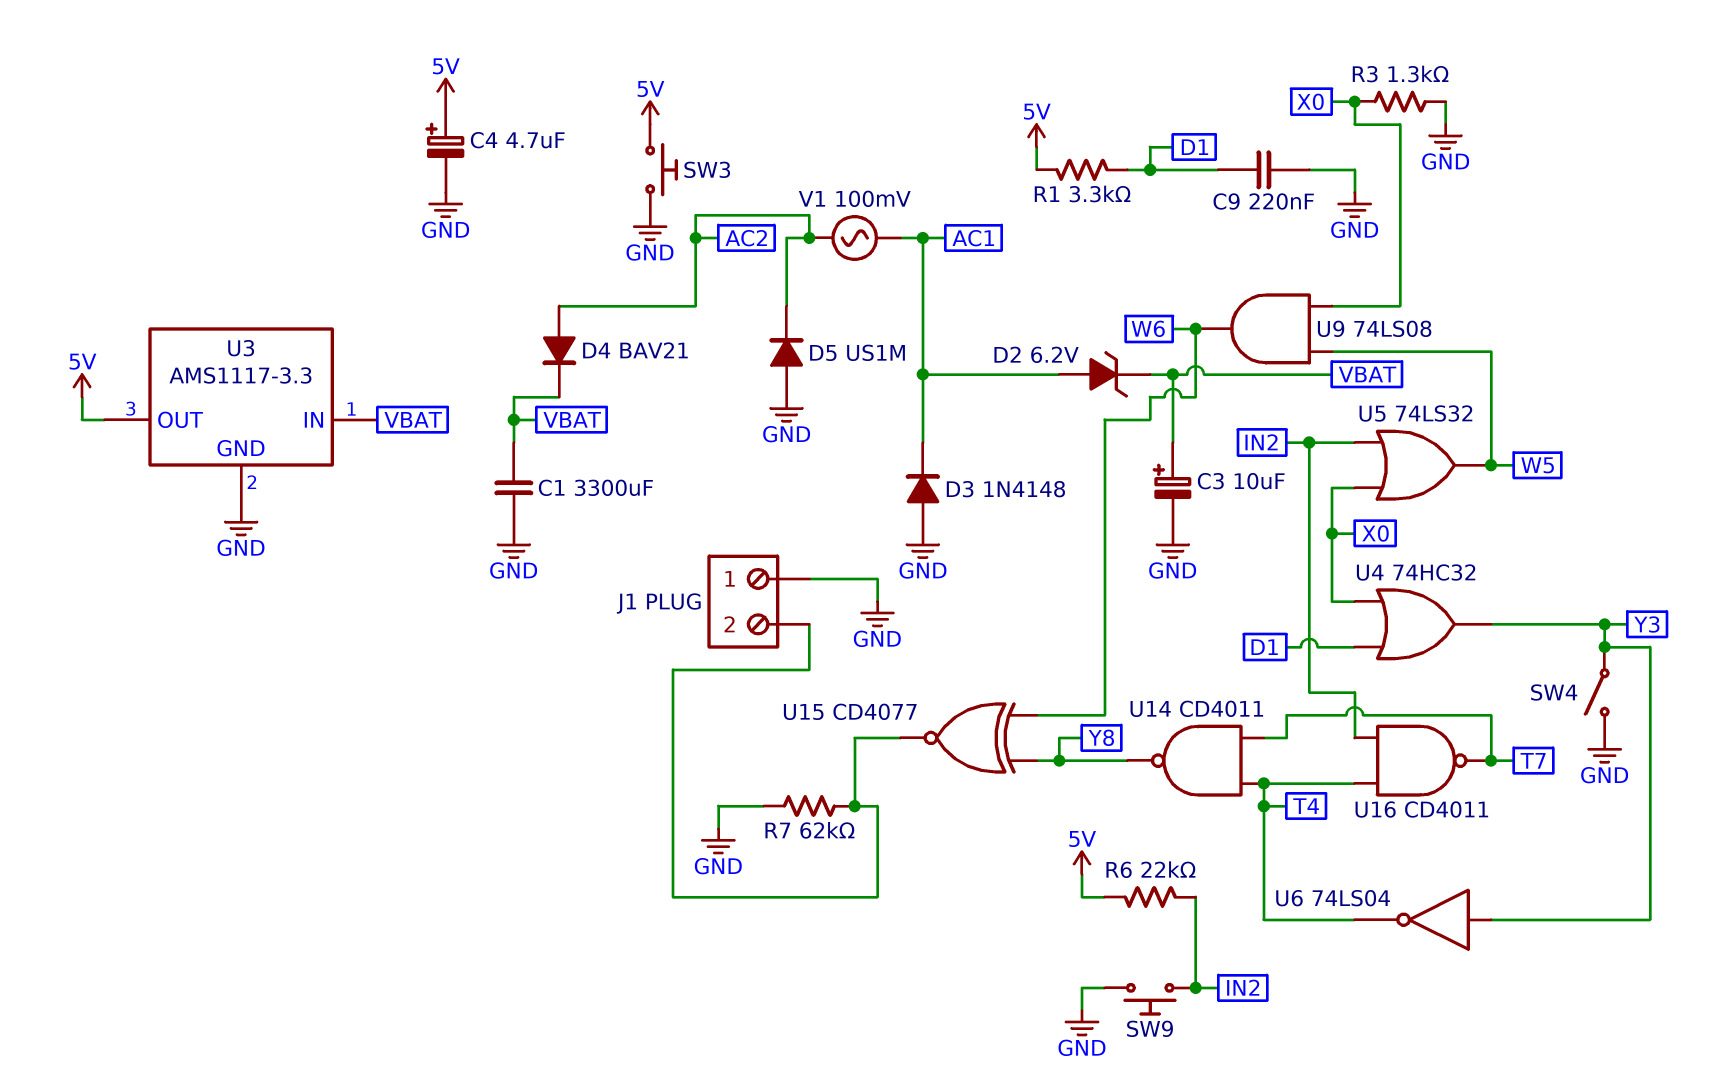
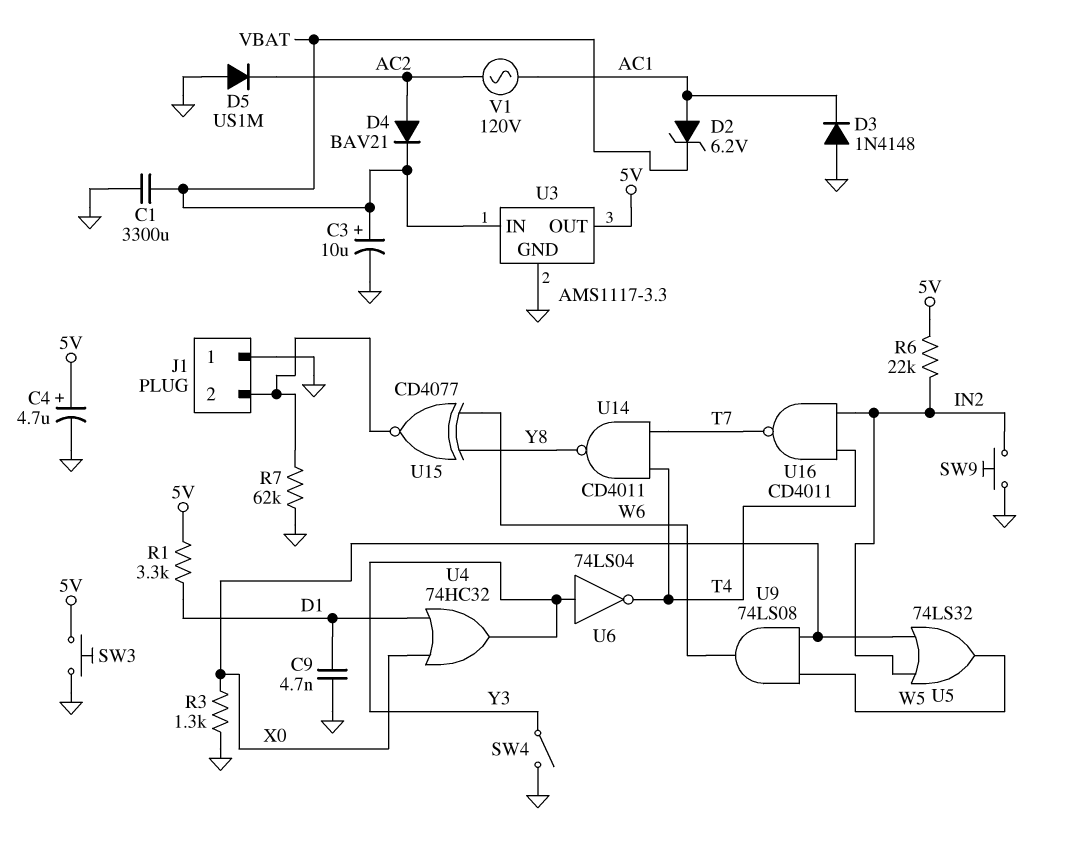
C9: 220nF (D1, GND) -> 4.7nF (D1, GND)
V1: AC 100mV (AC1, AC2) -> AC 120V (AC1, AC2)

